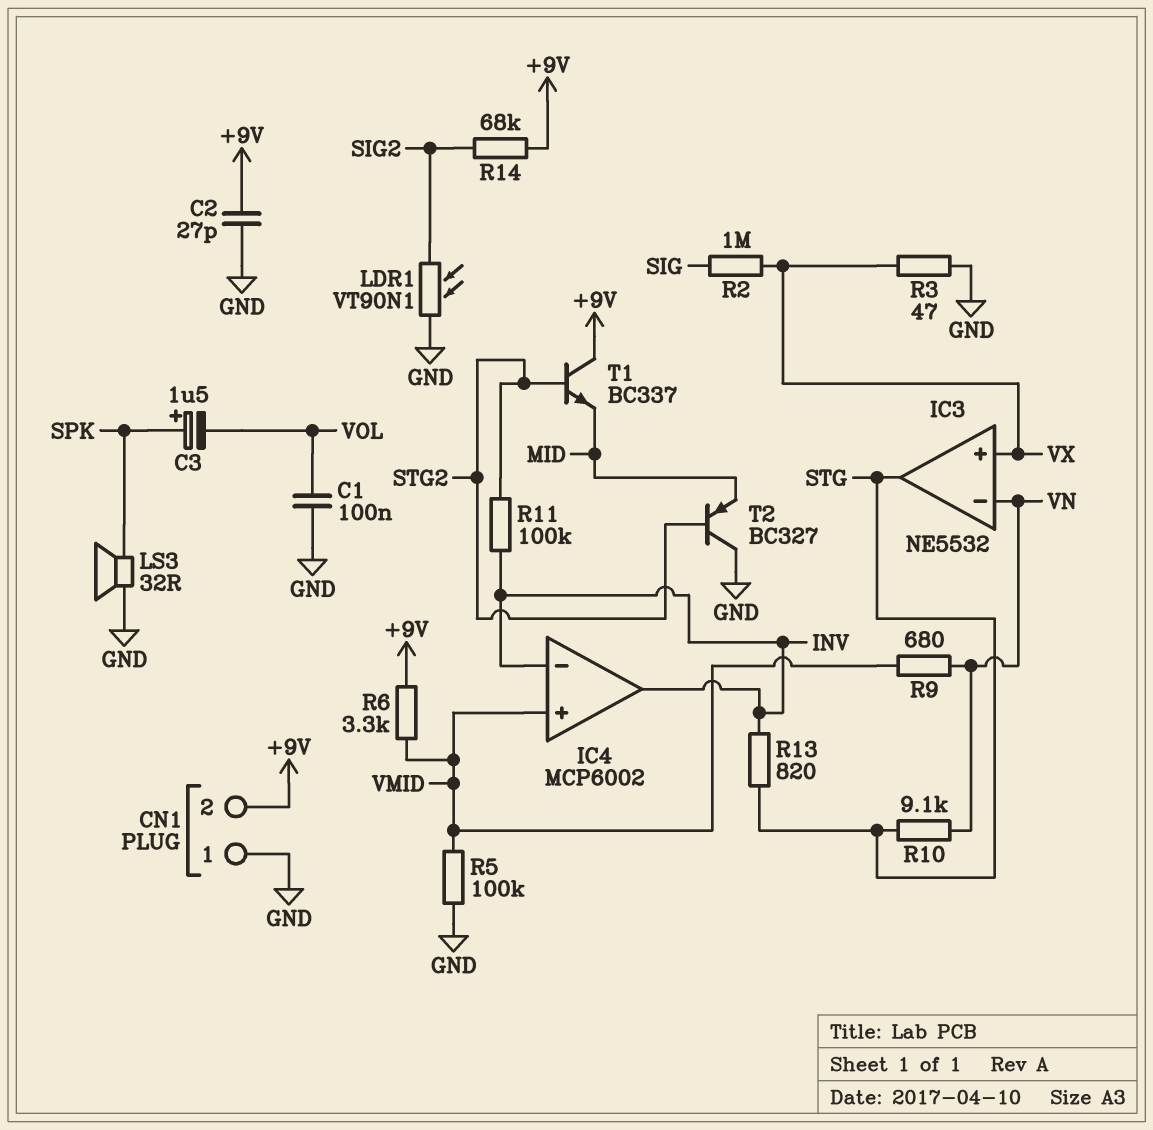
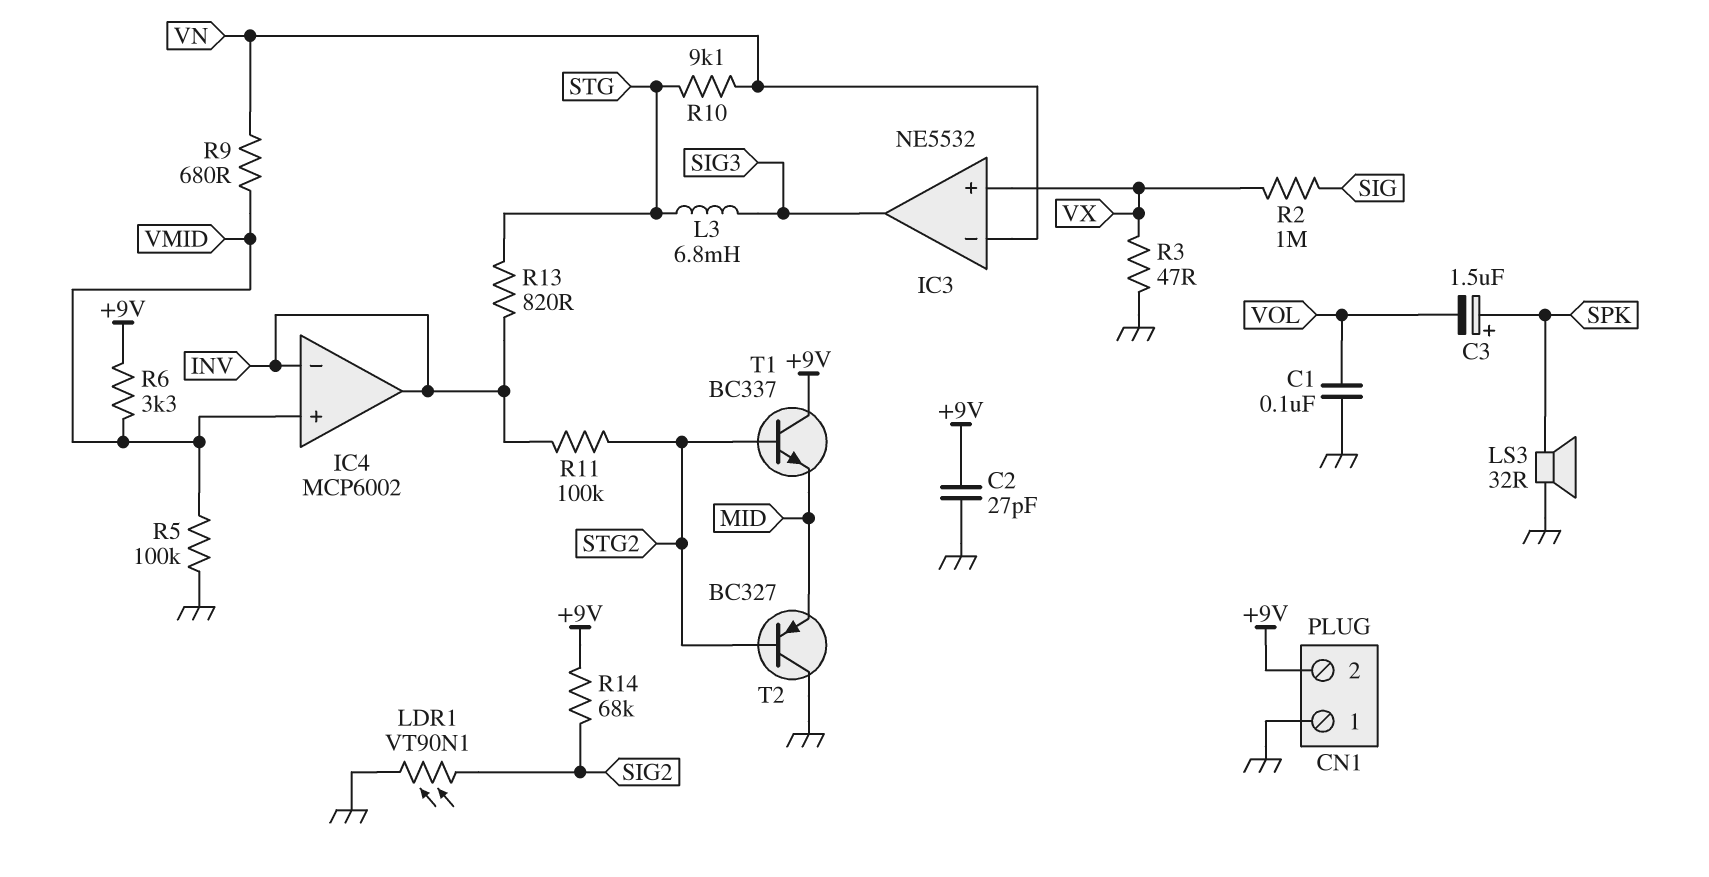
IC3 pin out: STG -> SIG3
L3: none -> 6.8mH (SIG3, STG)

